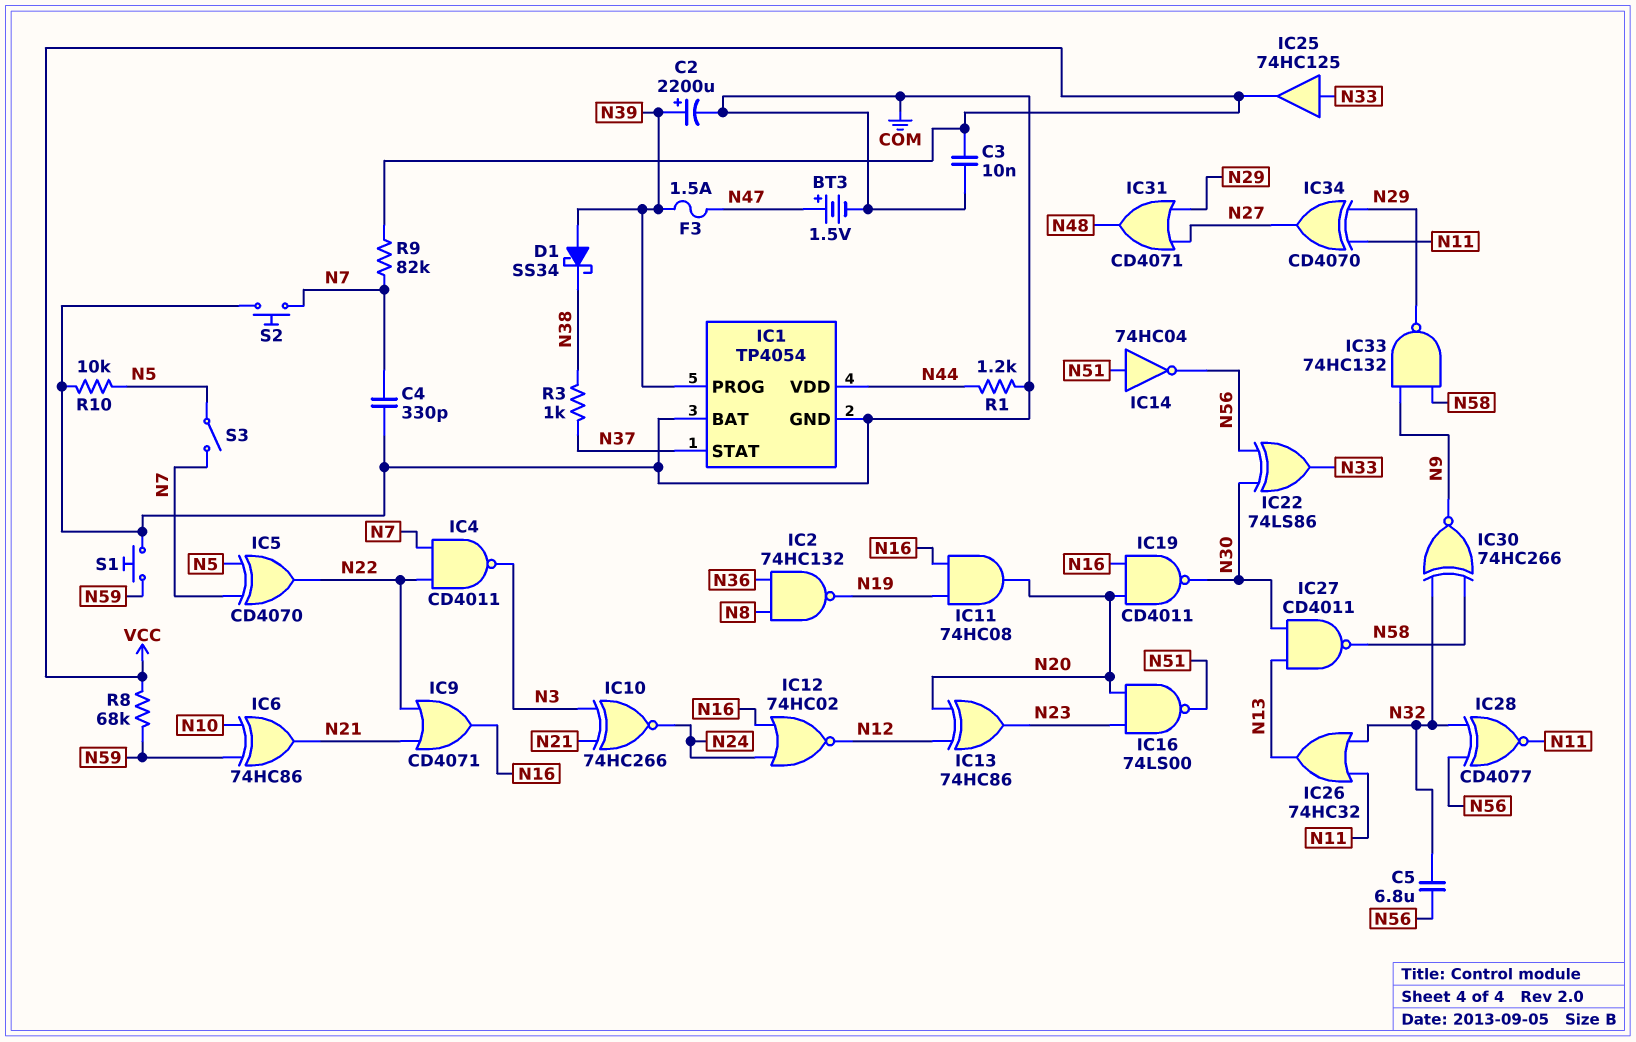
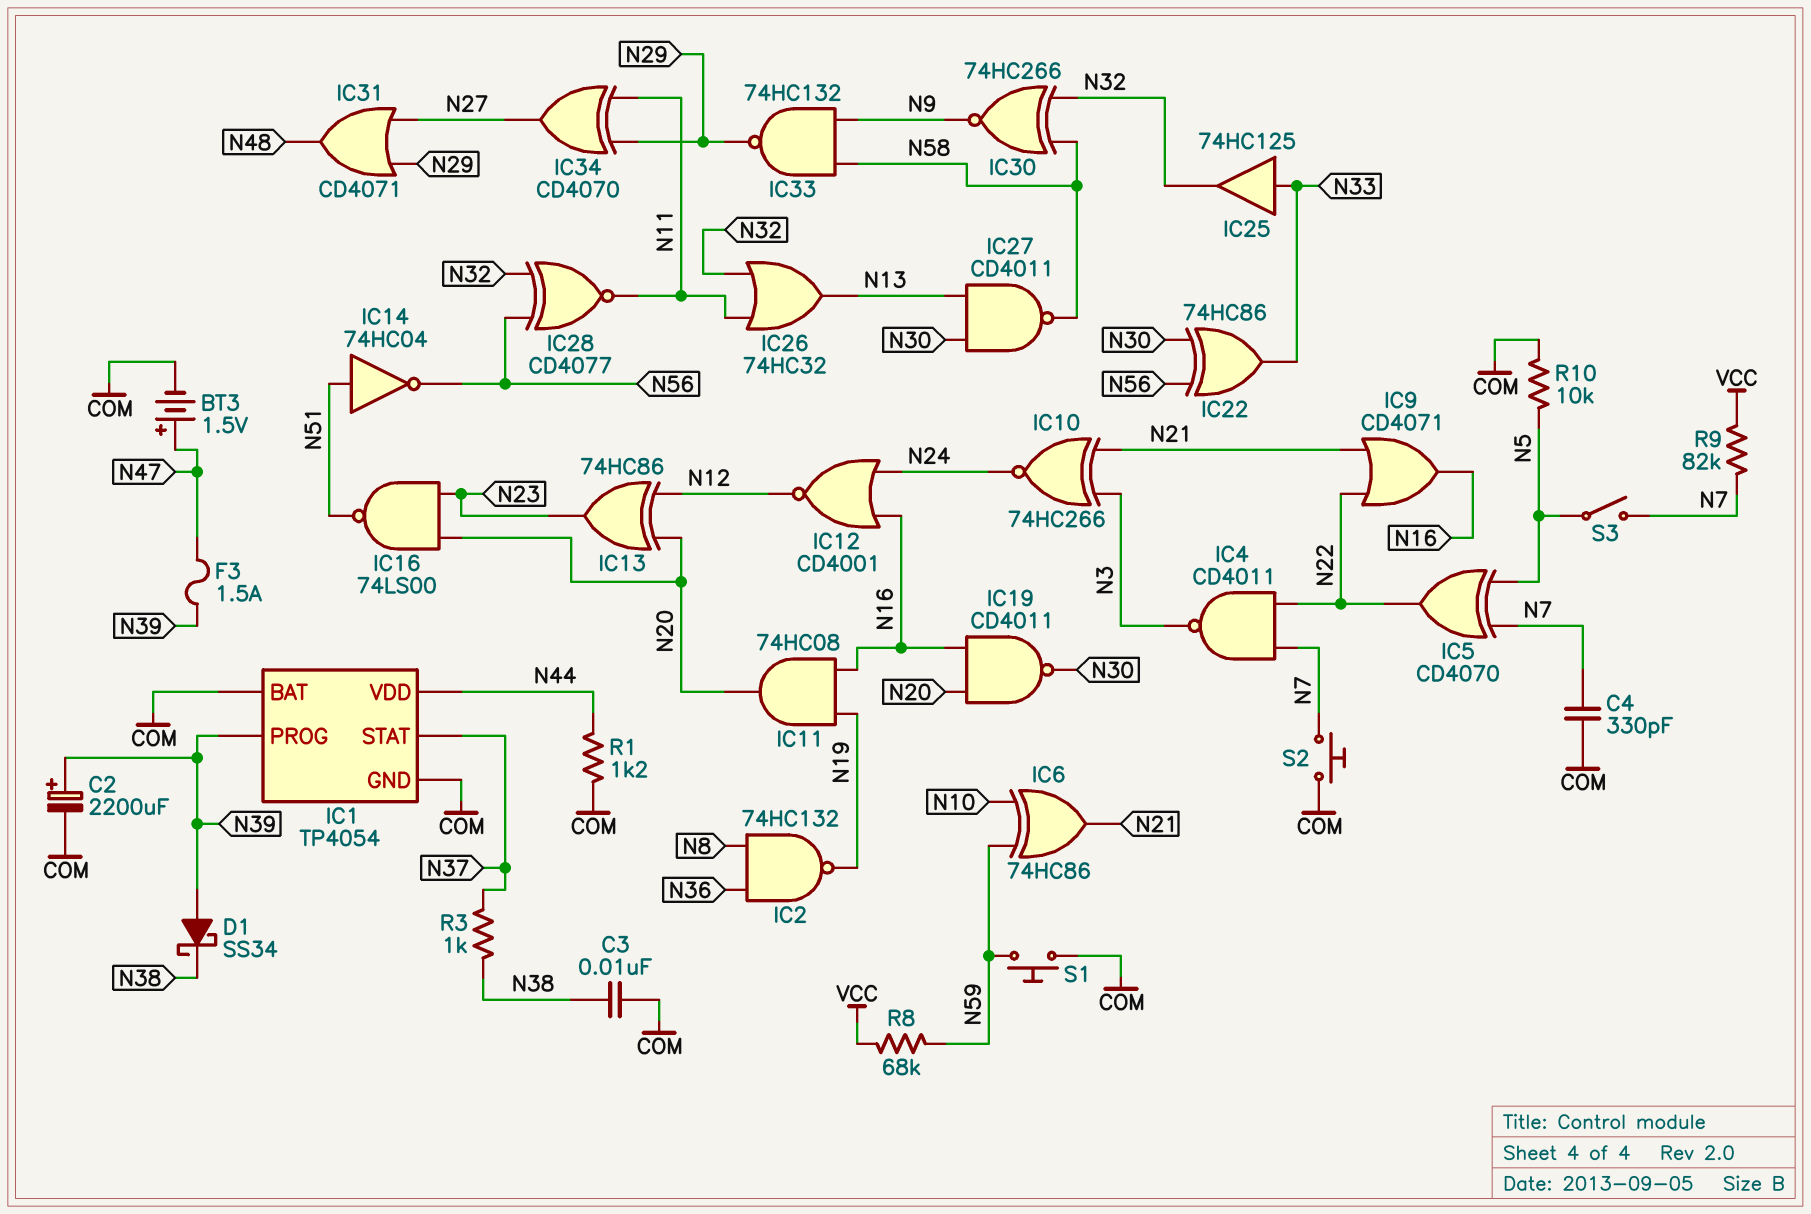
C3: 10nF (COM, VCC) -> 10nF (COM, N38)
C5: 6.8uF (N32, N56) -> none
IC12: NOR 74HC02 (in N16, in N24, out N12) -> NOR CD4001 (in N16, in N24, out N12)
IC22: XOR 74LS86 (in N30, in N56, out N33) -> XOR 74HC86 (in N30, in N56, out N33)
IC25: buffer 74HC125 (in N33, out VCC) -> buffer 74HC125 (in N33, out N32)

